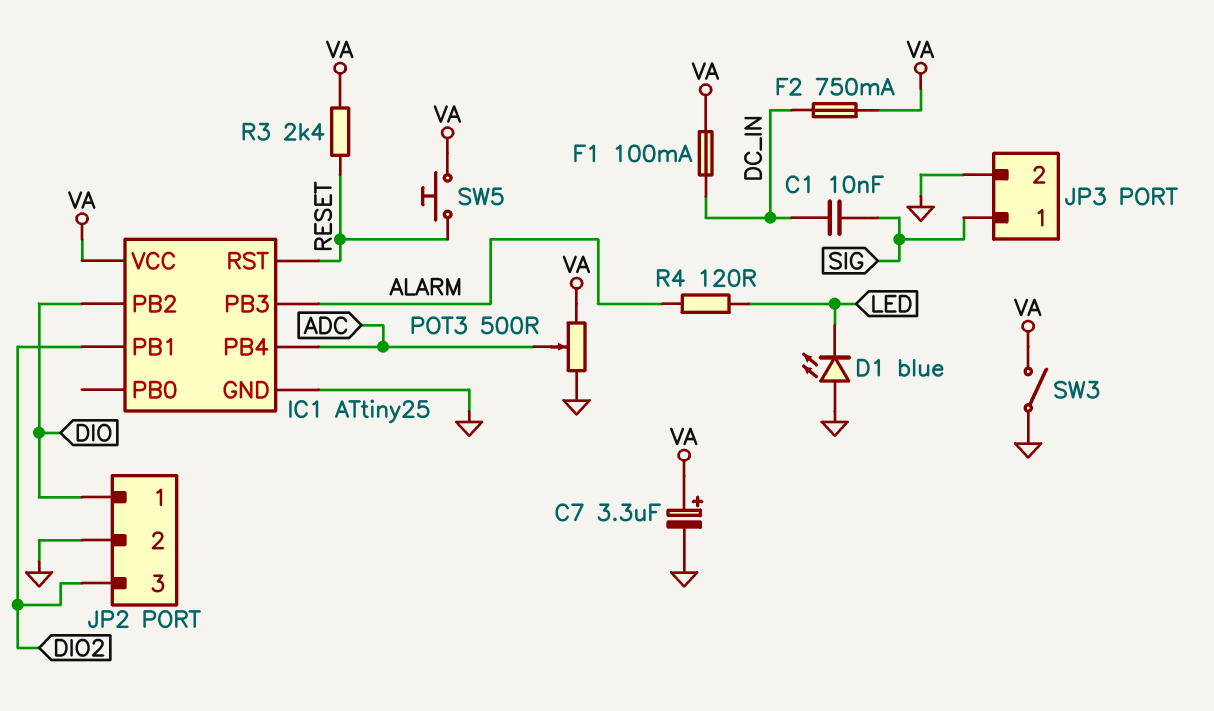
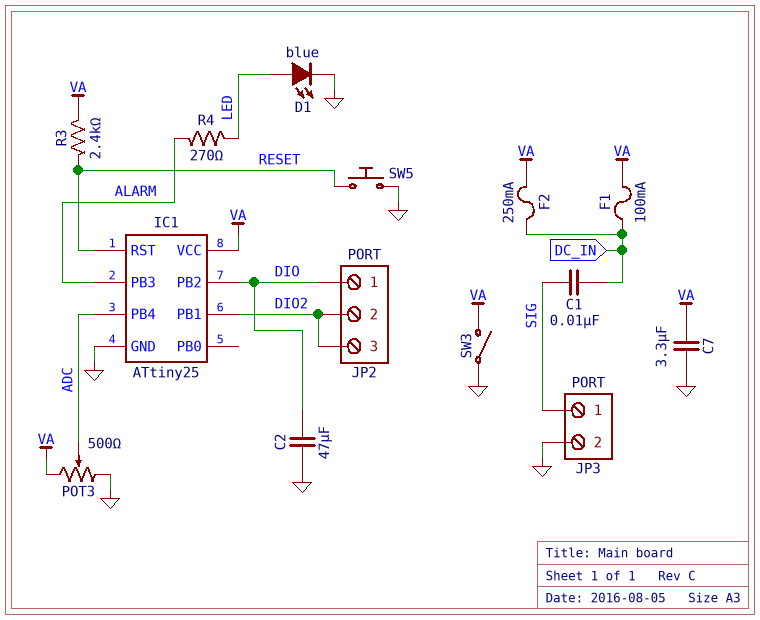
C2: none -> 47uF (DIO, GND)
C7: 3.3uF (plus VA, minus GND) -> 3.3uF (GND, VA)
D1: LED blue (A GND, K LED) -> LED blue (A LED, K GND)
F2: 750mA (DC_IN, VA) -> 250mA (DC_IN, VA)
JP2 pin 2: GND -> DIO2
R4: 120 (ALARM, LED) -> 270 (ALARM, LED)
SW5: button (RESET, VA) -> button (GND, RESET)

